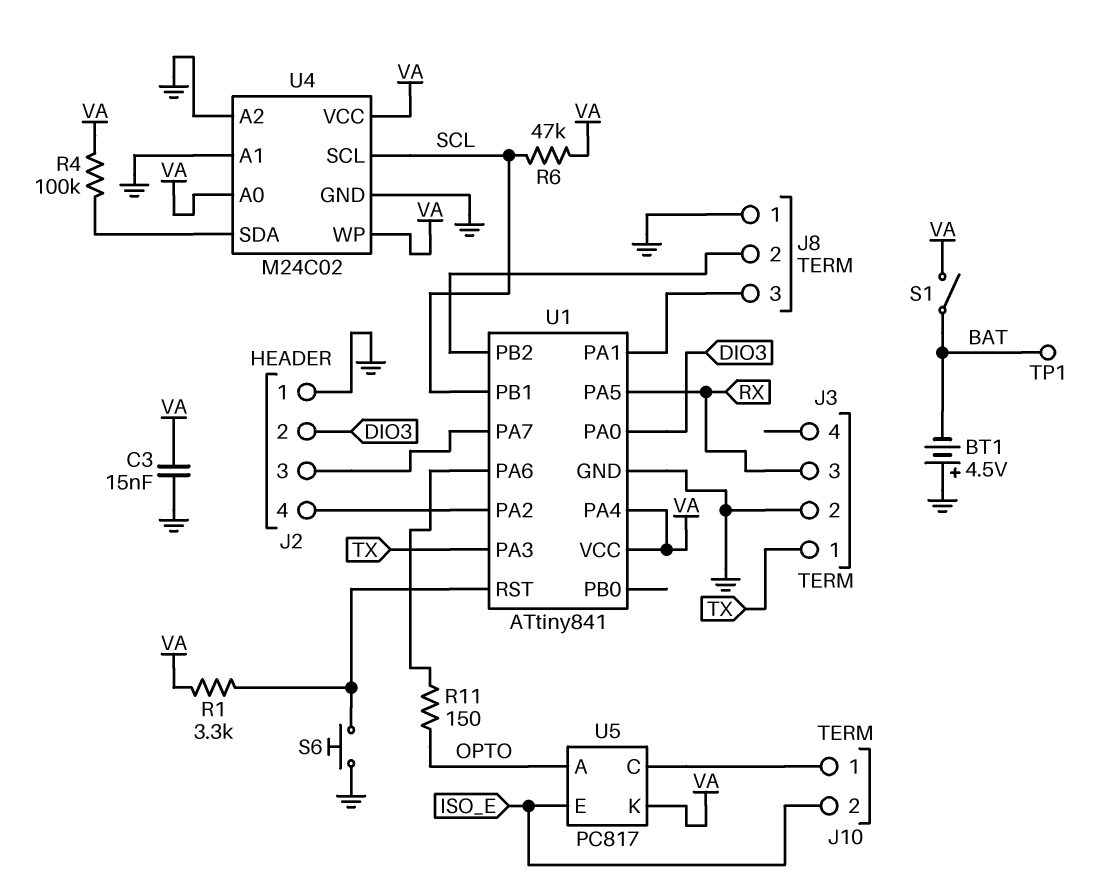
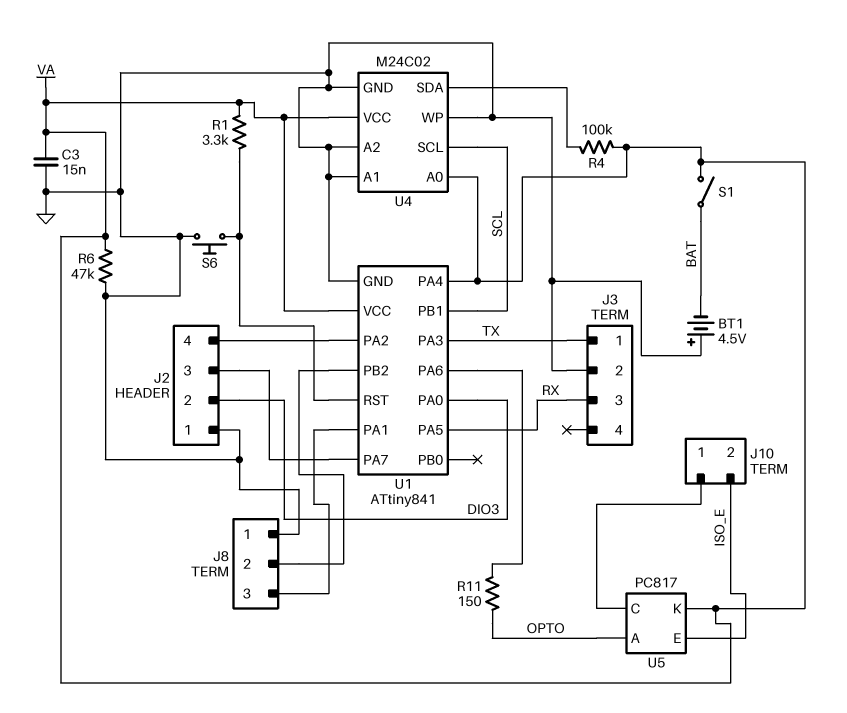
R6: 47k (SCL, VA) -> 47k (GND, VA)
TP1: test point (BAT) -> none
U4 pin WP: VA -> GND

